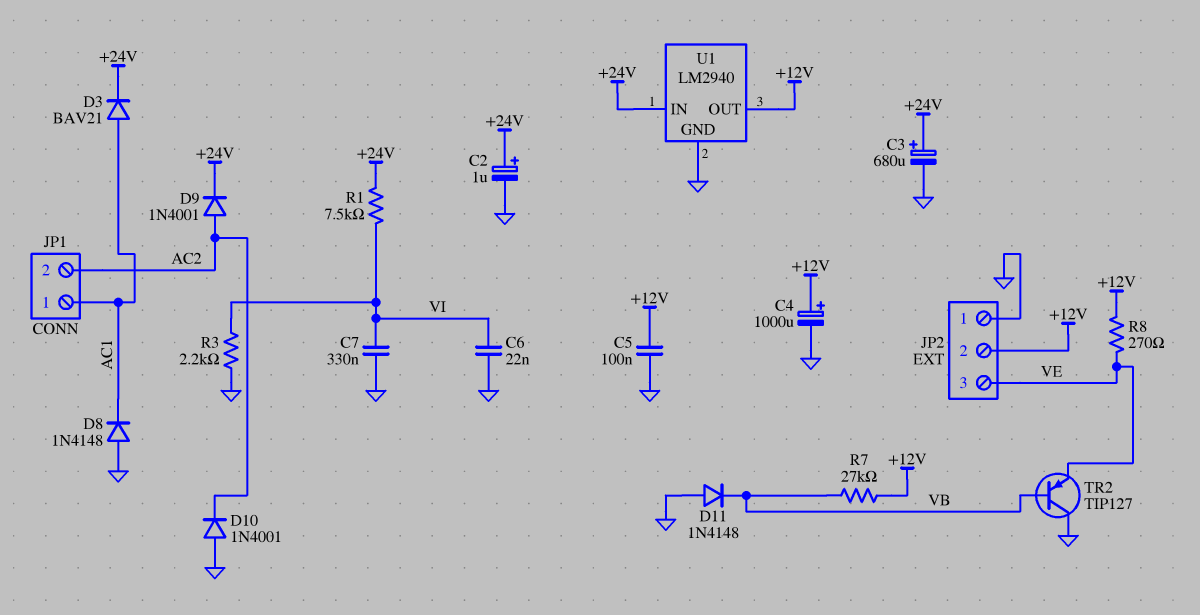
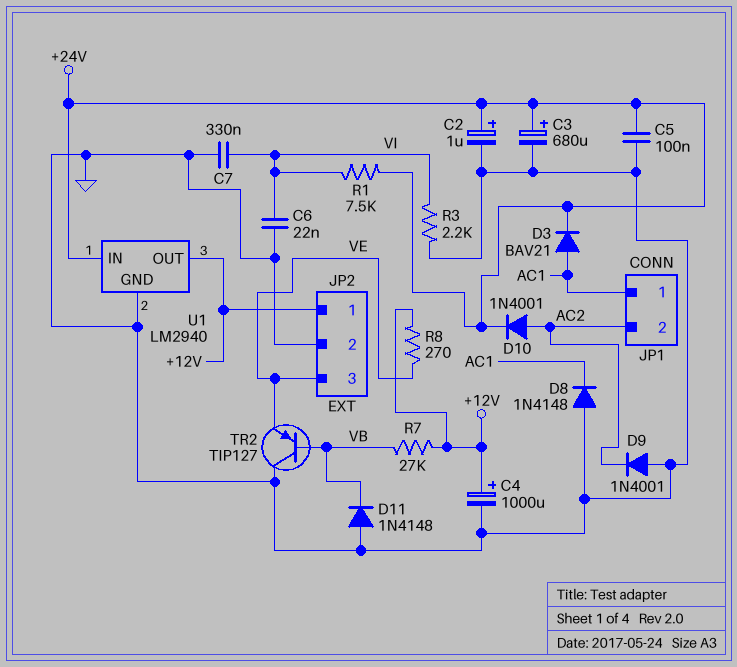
C5: 100nF (+12V, GND) -> 100nF (+24V, GND)
D9: diode 1N4001 (A AC2, K +24V) -> diode 1N4001 (A GND, K AC2)
D10: diode 1N4001 (A GND, K AC2) -> diode 1N4001 (A AC2, K +24V)
JP2 pin 1: GND -> +12V
JP2 pin 2: +12V -> GND

